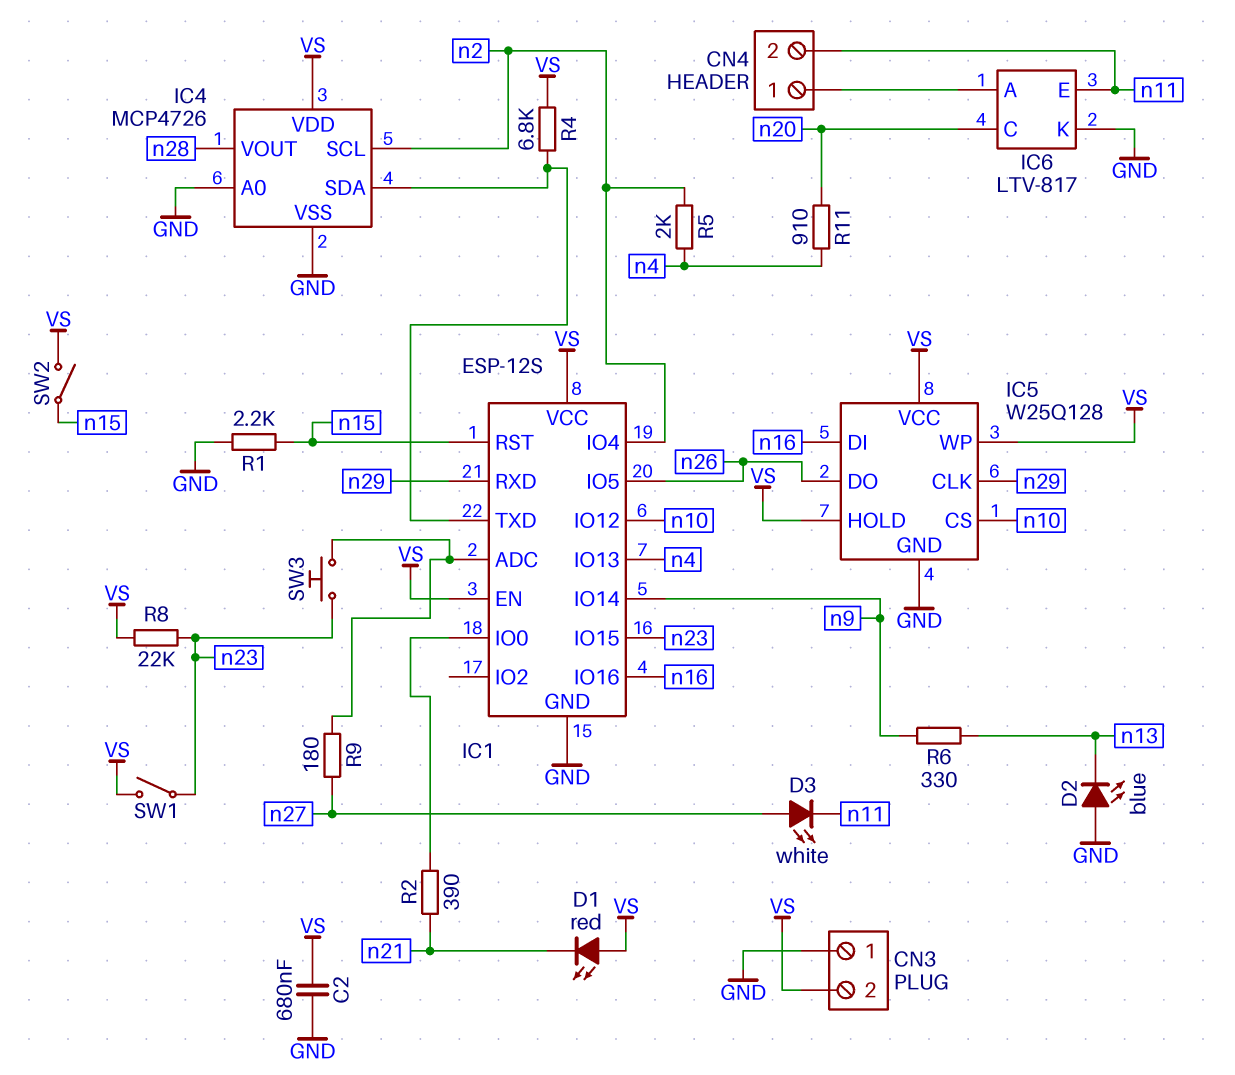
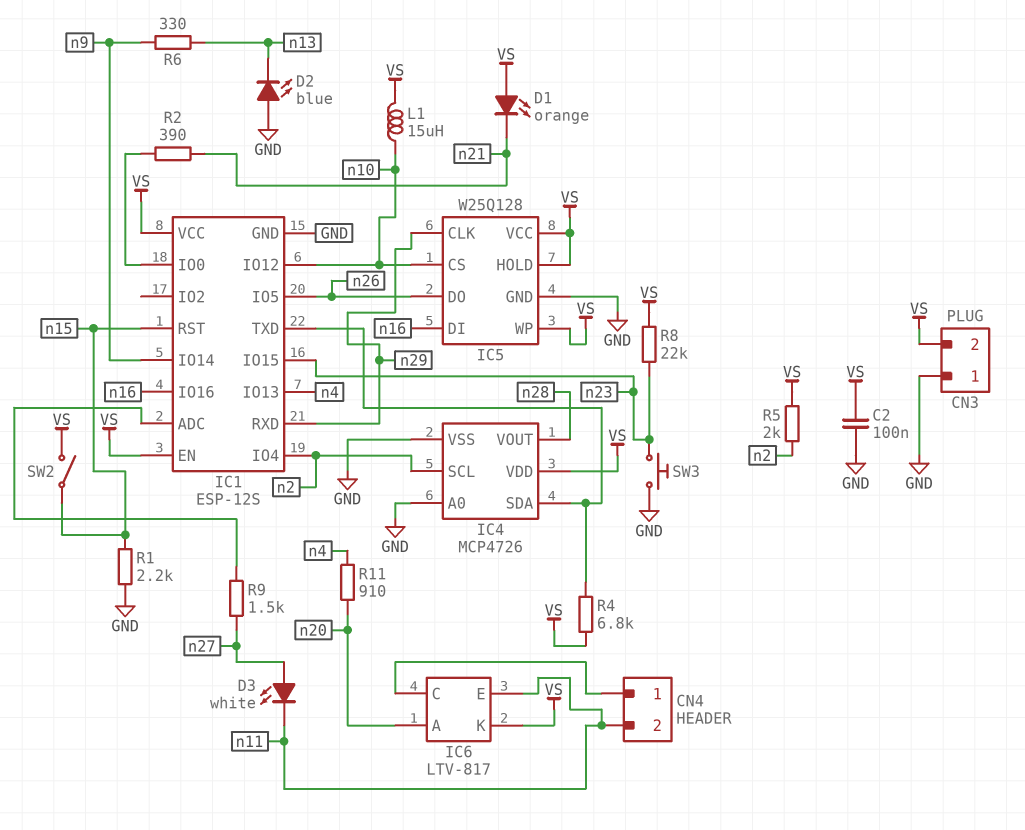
C2: 680nF (GND, VS) -> 100nF (GND, VS)
D1: LED red (A VS, K n21) -> LED orange (A VS, K n21)
IC6 pin A: CN4/1 -> n20
IC6 pin C: n20 -> CN4/1
IC6 pin K: GND -> VS
L1: none -> 15uH (VS, n10)
R5: 2k (n2, n4) -> 2k (VS, n2)
R9: 180 (IC1/ADC, n27) -> 1.5k (IC1/ADC, n27)
SW1: switch (VS, n23) -> none
SW3: button (IC1/ADC, n23) -> button (GND, n23)

